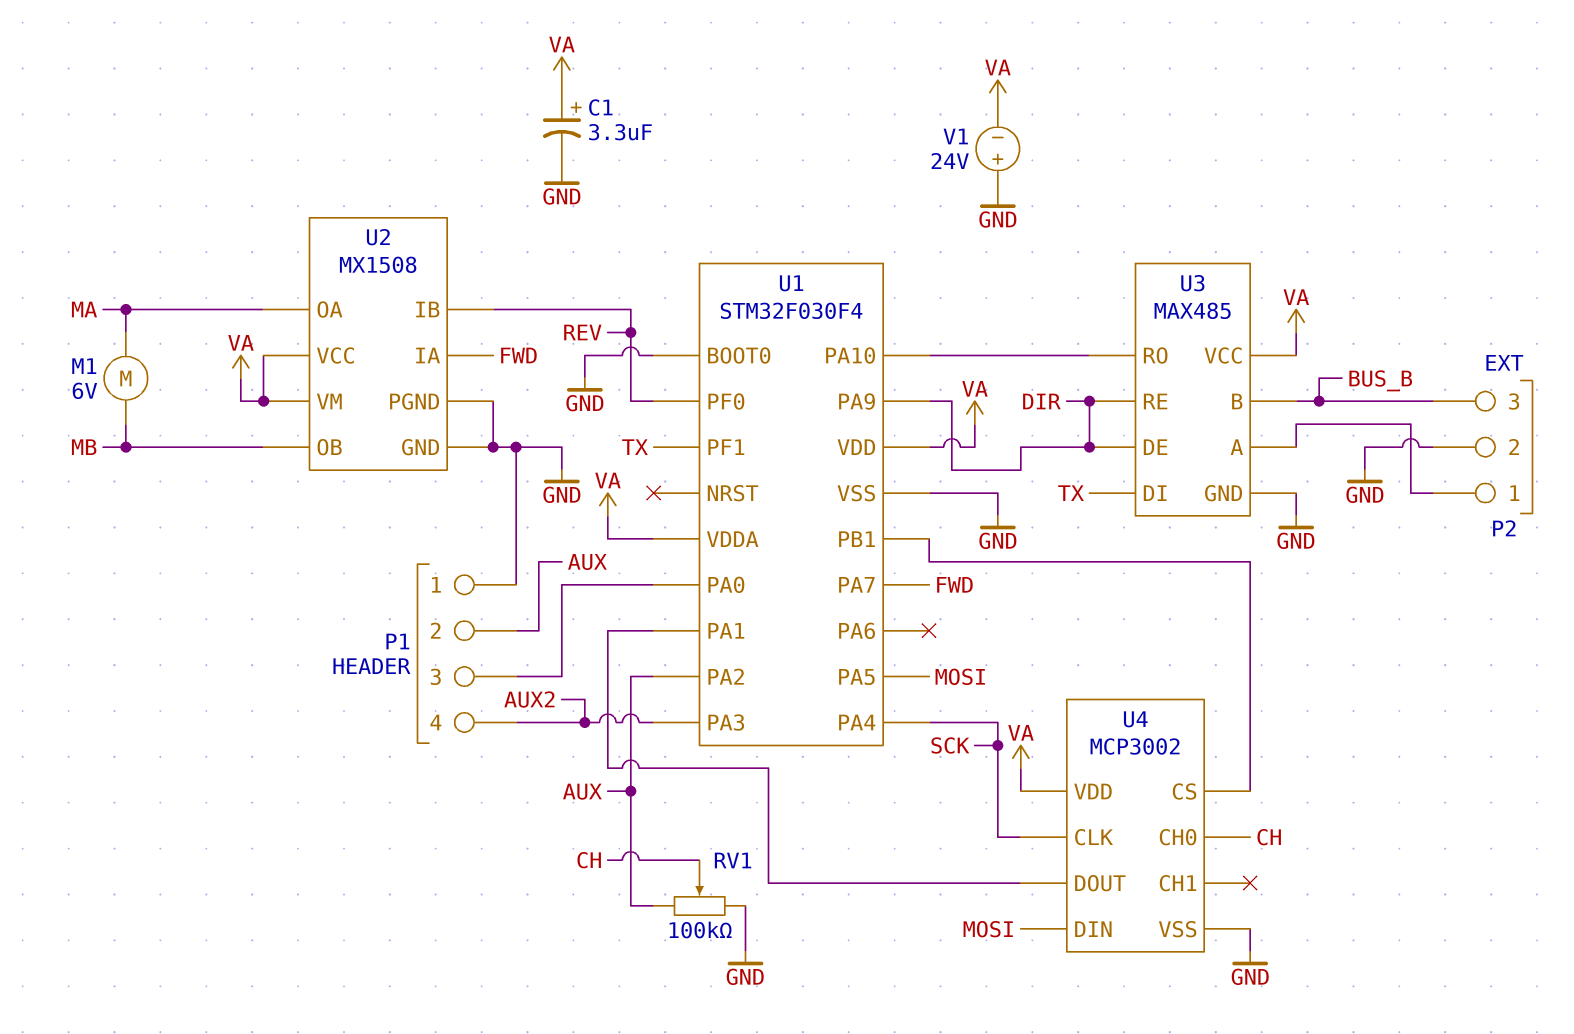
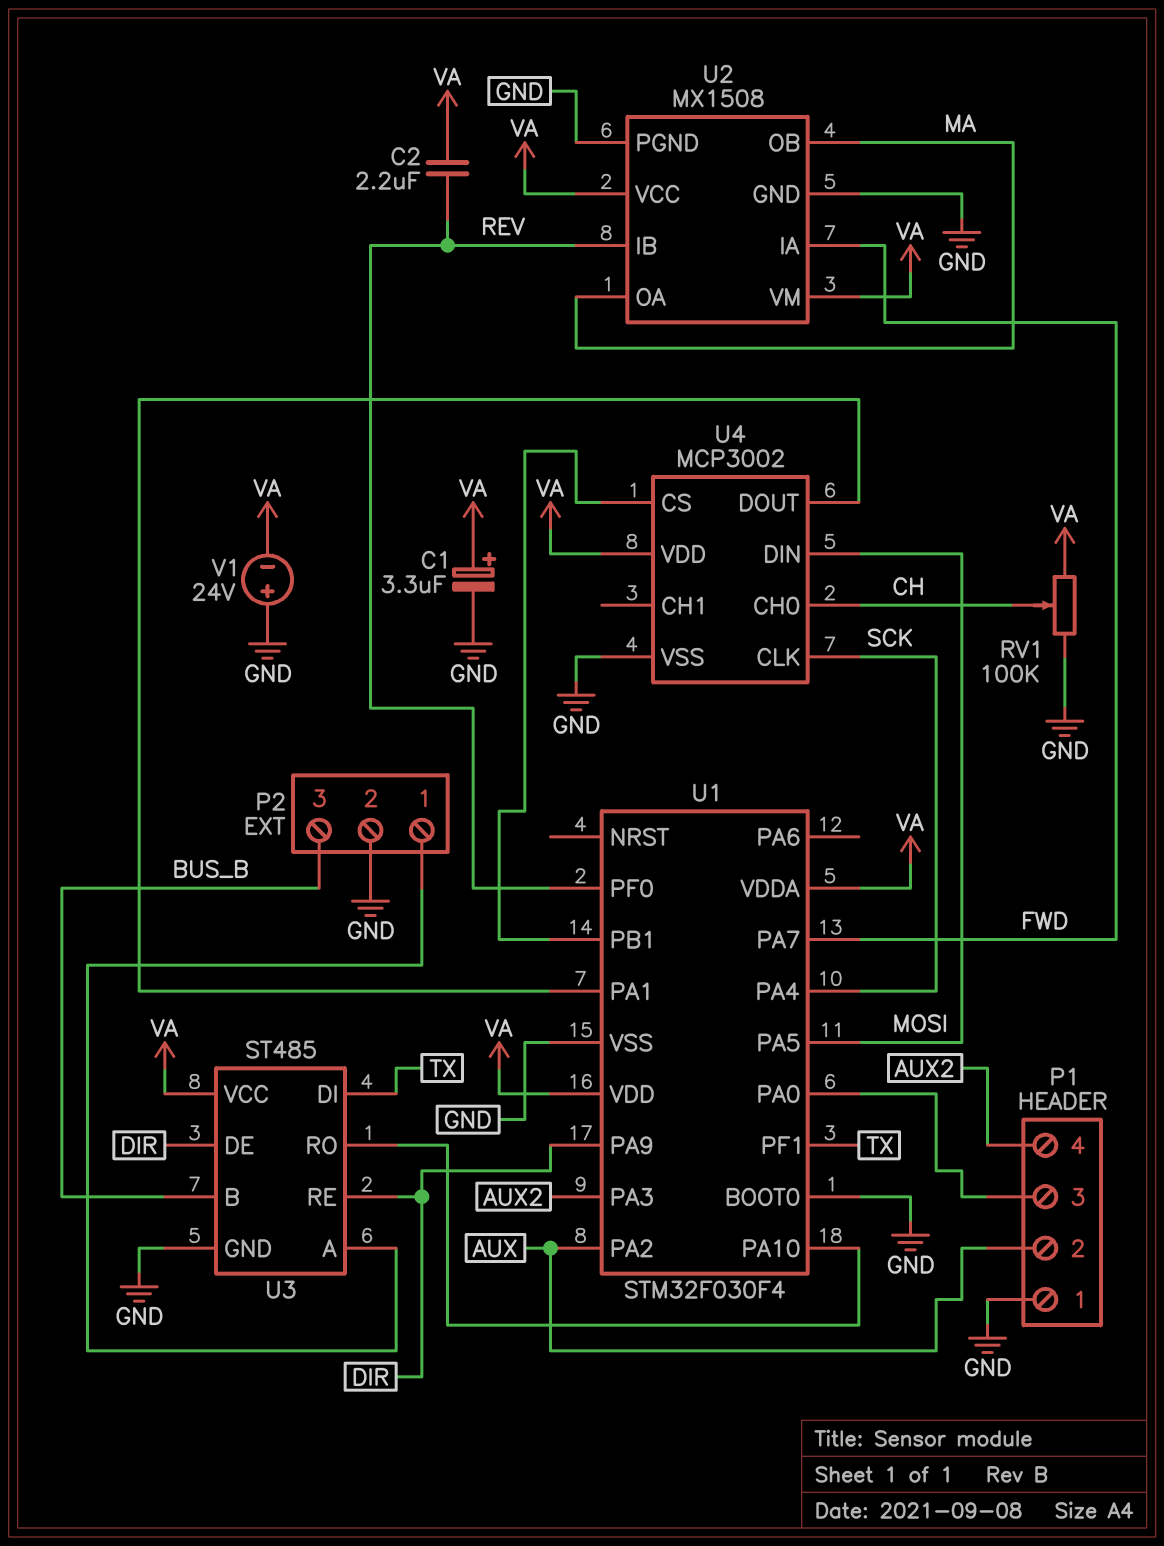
C2: none -> 2.2uF (REV, VA)
M1: motor 6V (MA, MB) -> none
RV1: 100k (AUX, GND, wiper CH) -> 100k (GND, VA, wiper CH)
U2 pin OB: MB -> MA
U3: MAX485 -> ST485

